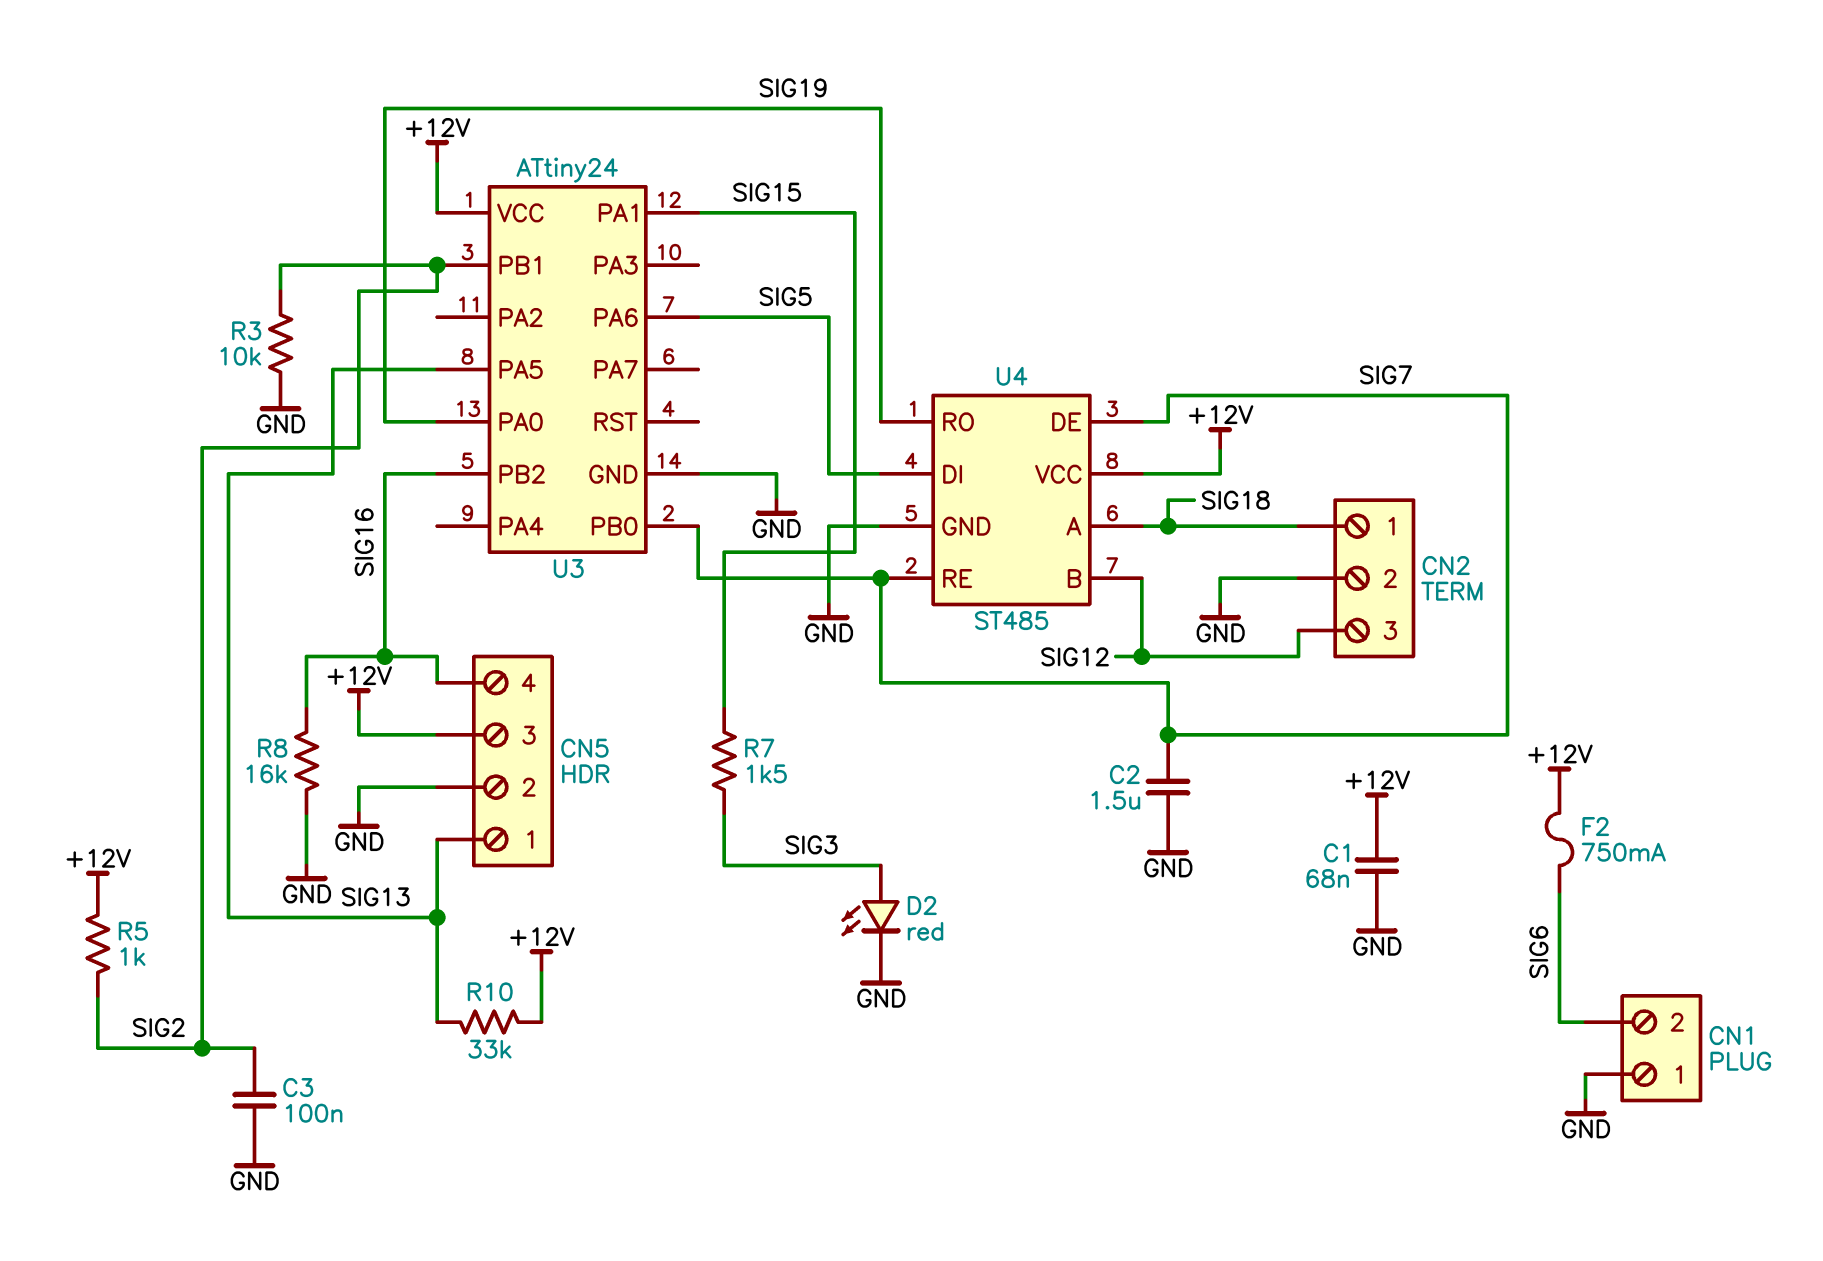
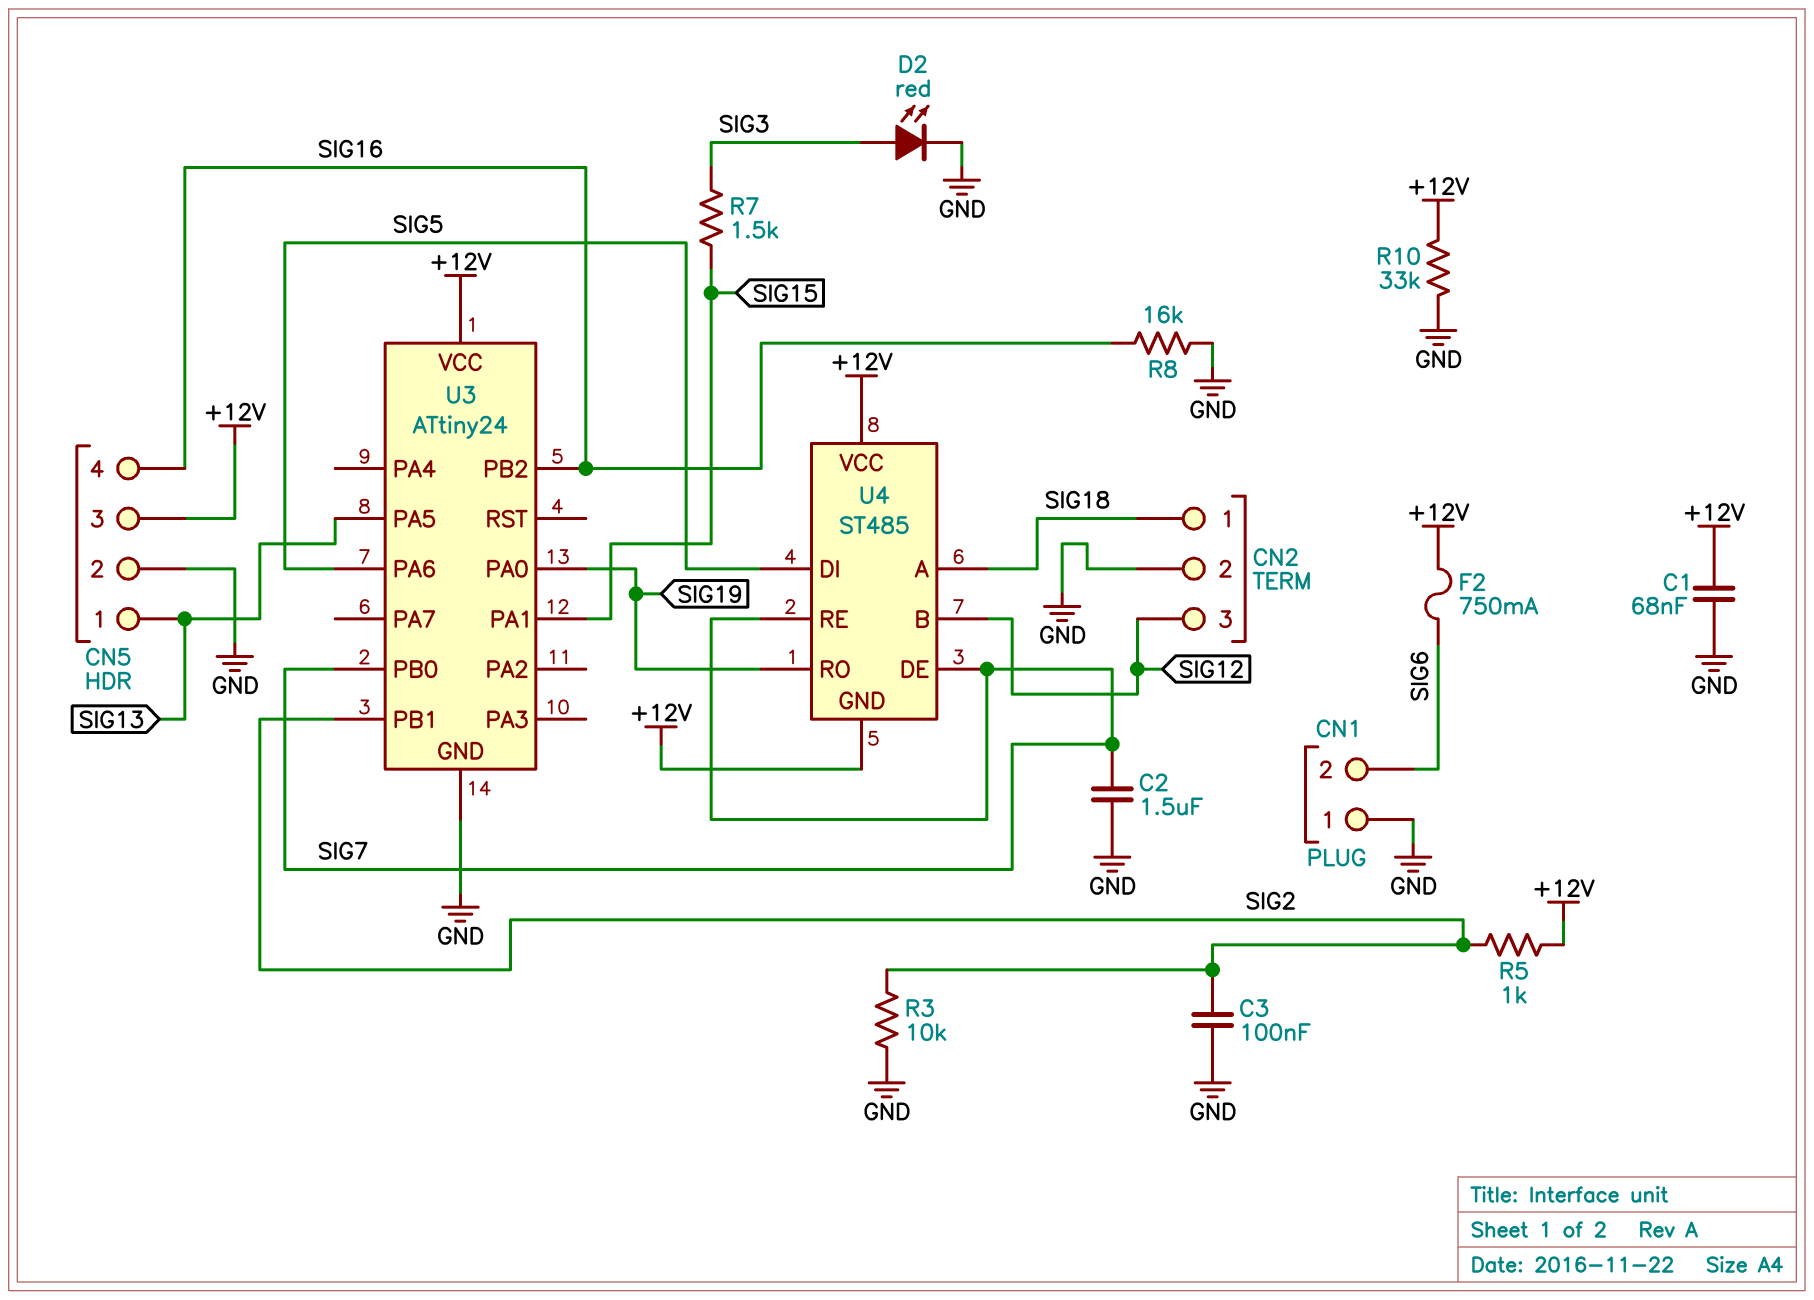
R10: 33k (+12V, SIG13) -> 33k (+12V, GND)
U4 pin GND: GND -> +12V

